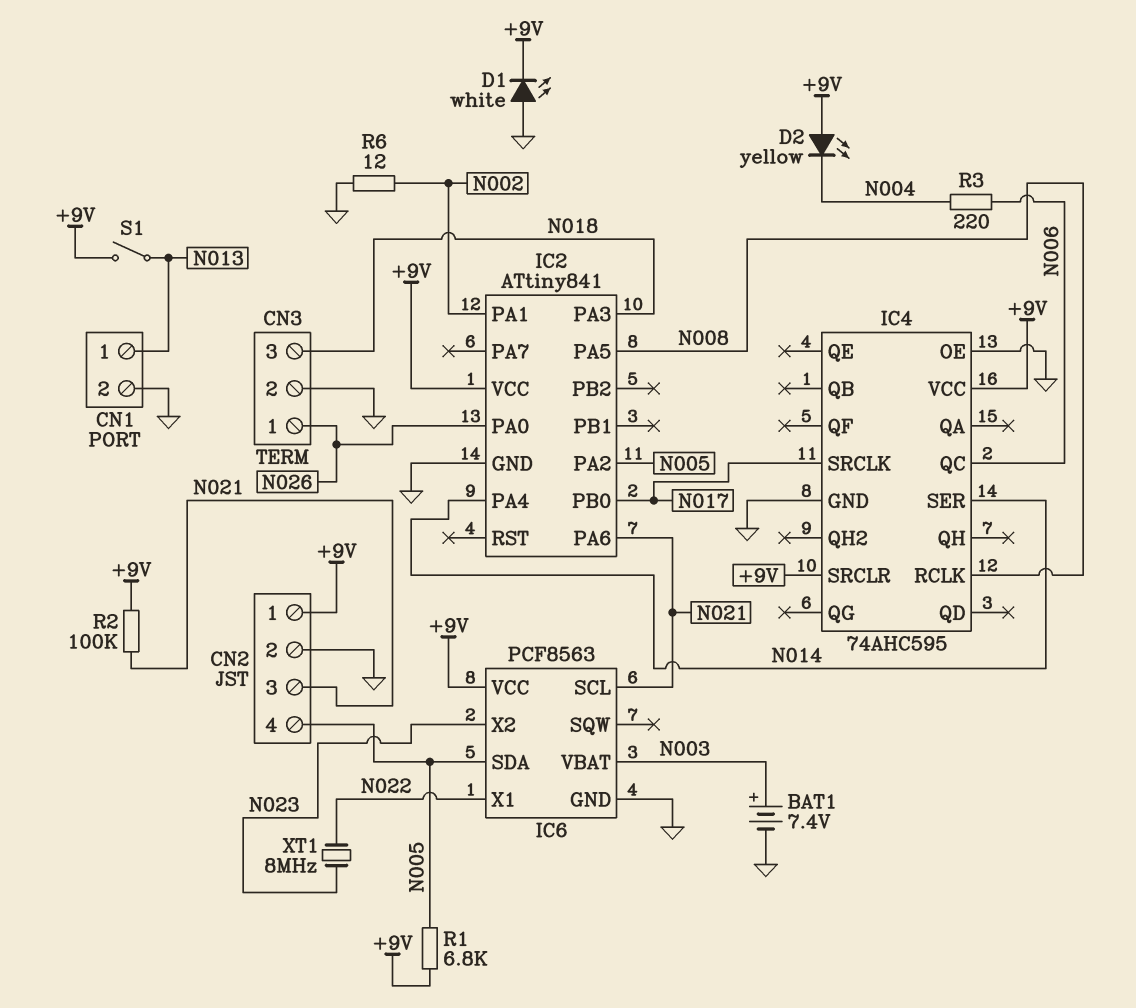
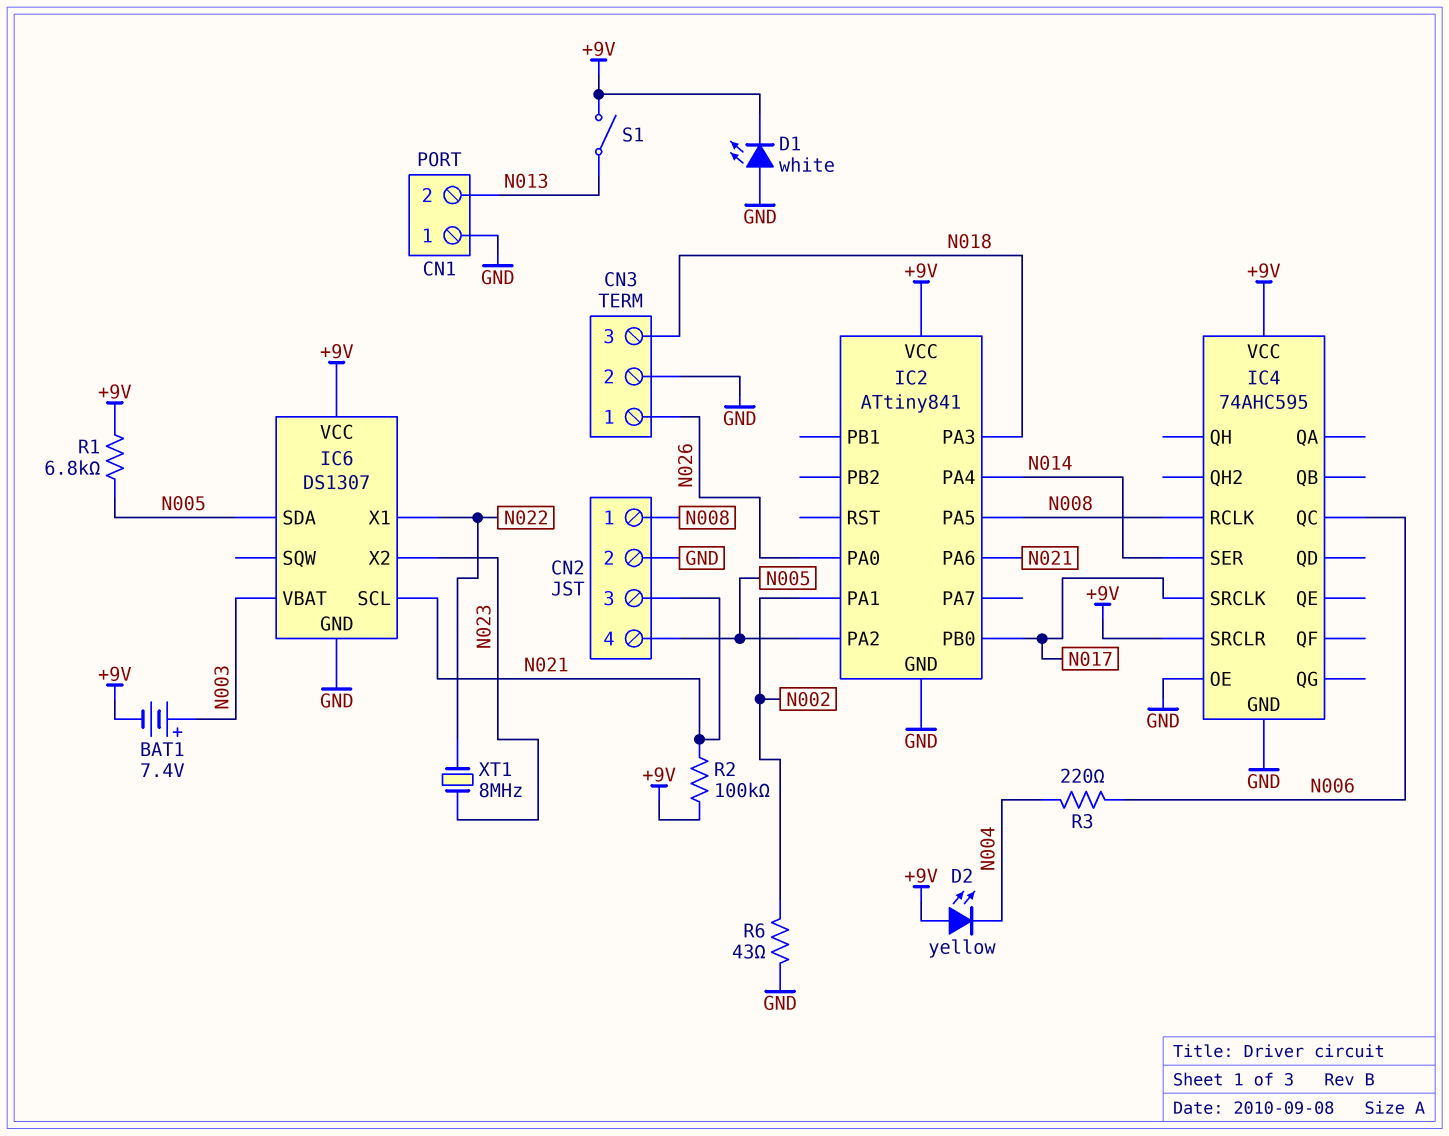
BAT1: 7.4V (plus N003, minus GND) -> 7.4V (plus N003, minus +9V)
CN1 pin 1: N013 -> GND
CN1 pin 2: GND -> N013
CN2 pin 1: +9V -> N008
IC6: PCF8563 -> DS1307
R6: 12 (GND, N002) -> 43 (GND, N002)

